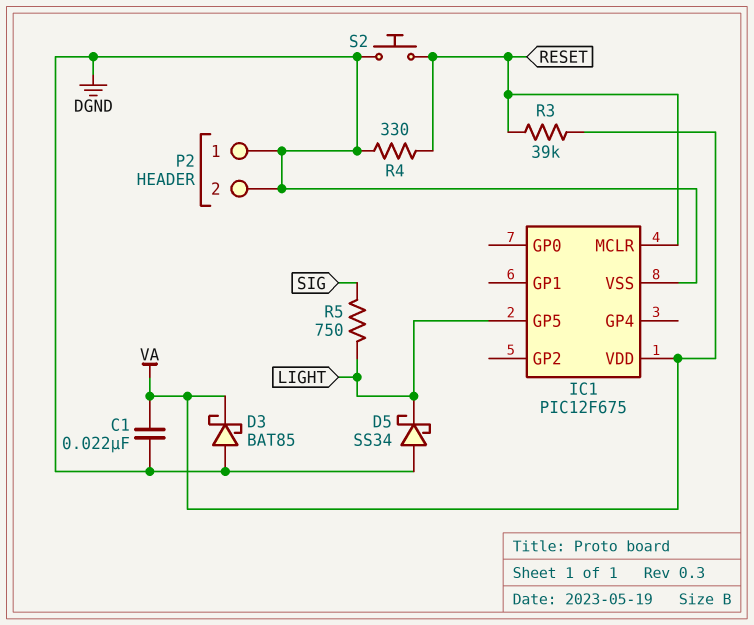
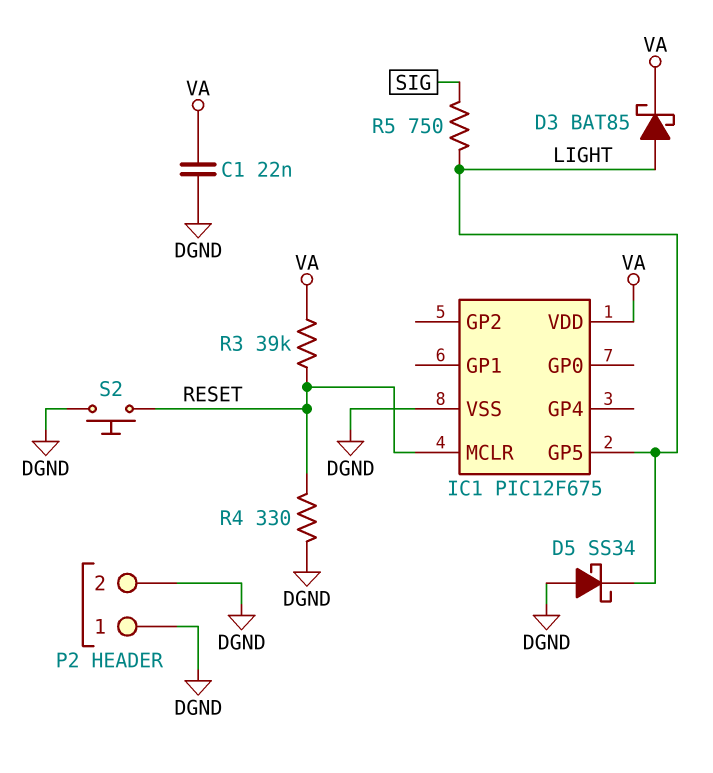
D3: schottky BAT85 (A DGND, K VA) -> schottky BAT85 (A LIGHT, K VA)

